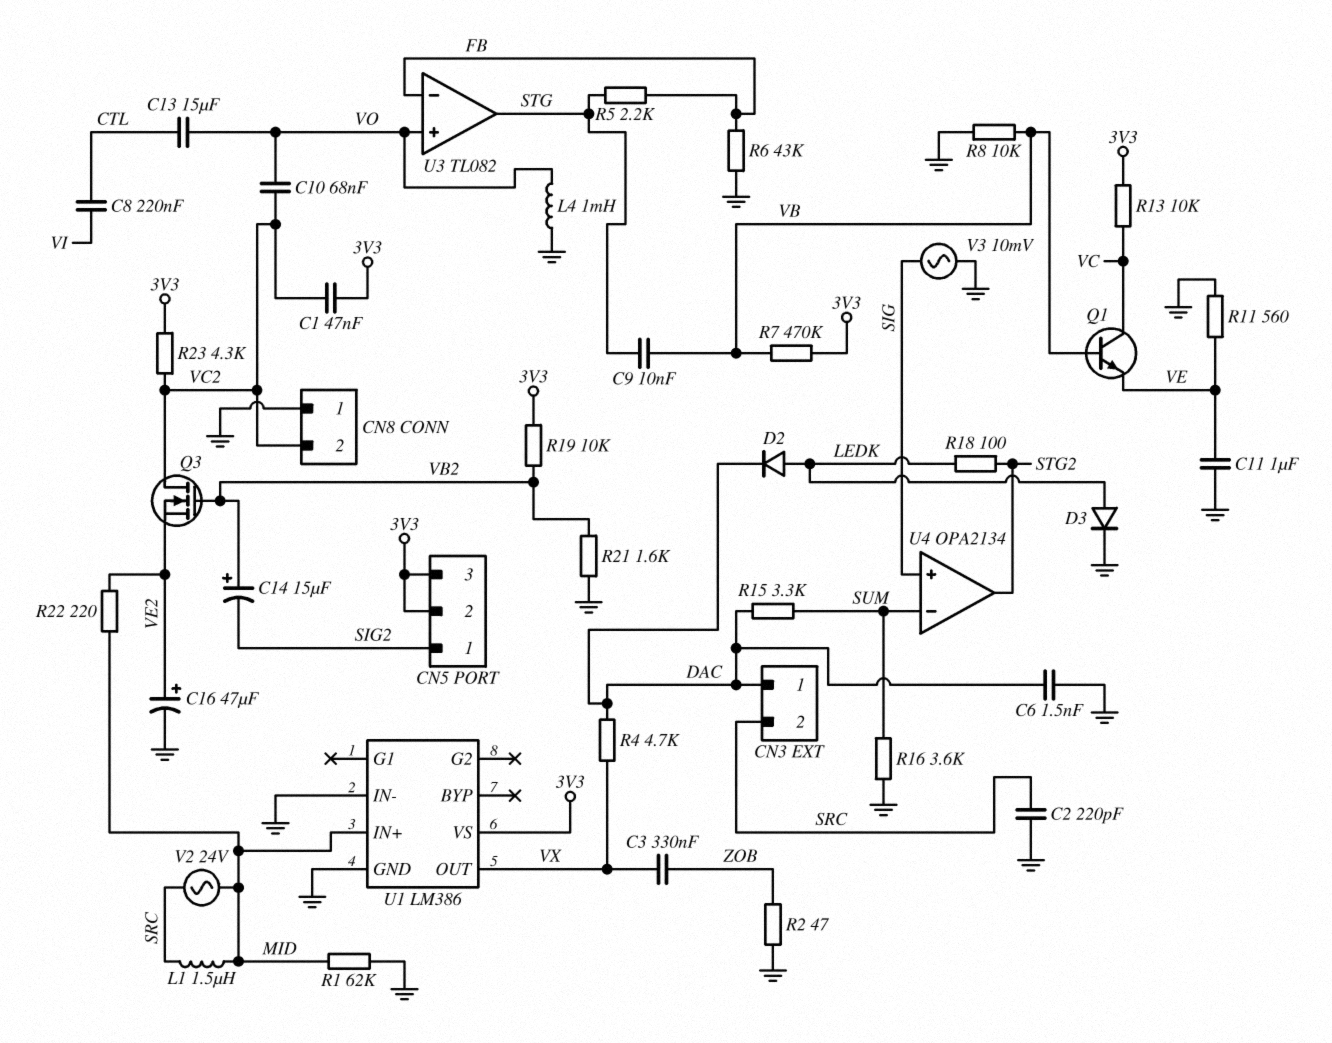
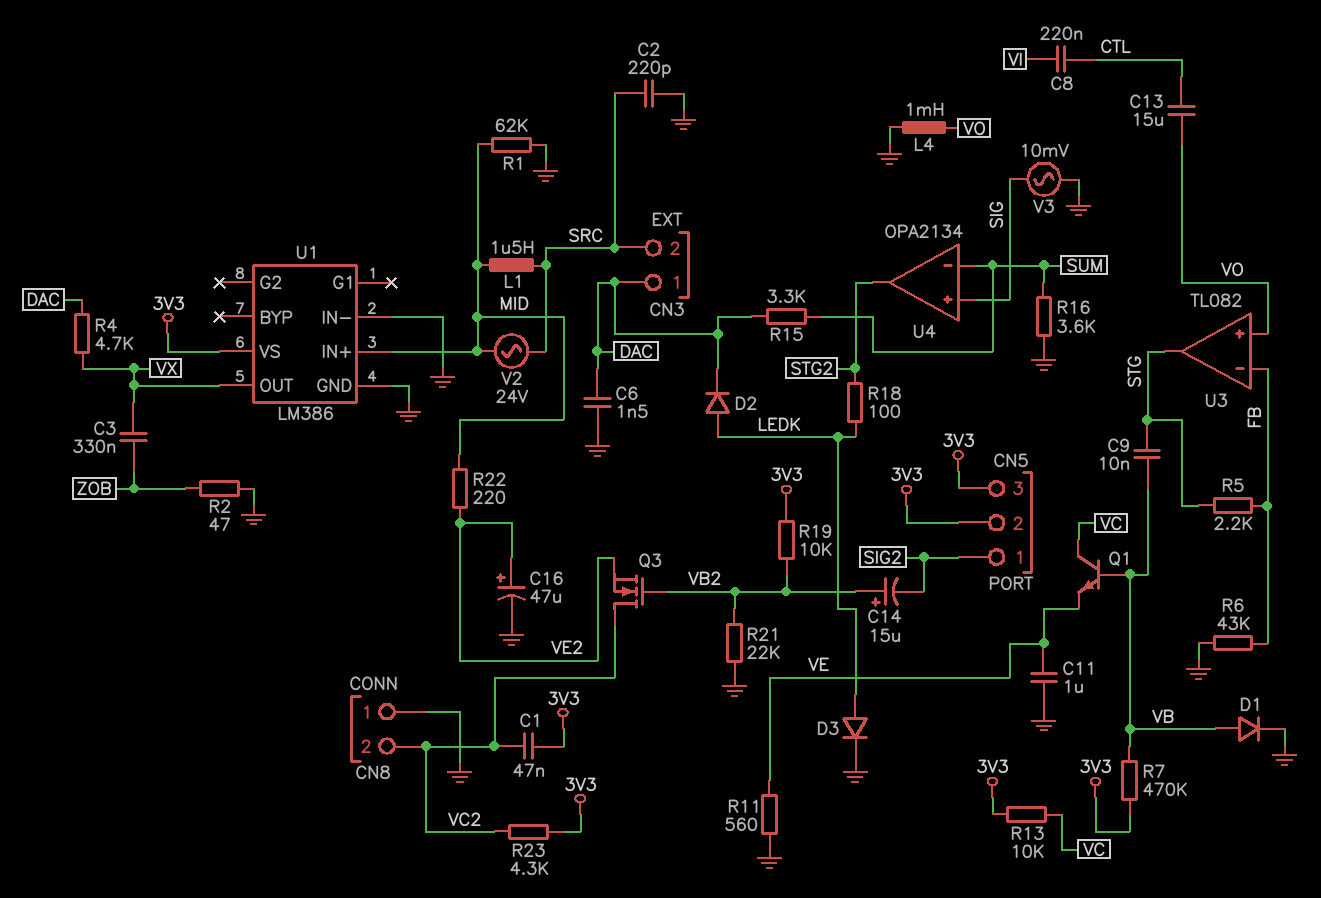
C10: 68nF (VC2, VO) -> none
D1: none -> diode (A VB, K GND)
R8: 10k (GND, VB) -> none
R21: 1.6k (GND, VB2) -> 22k (GND, VB2)

